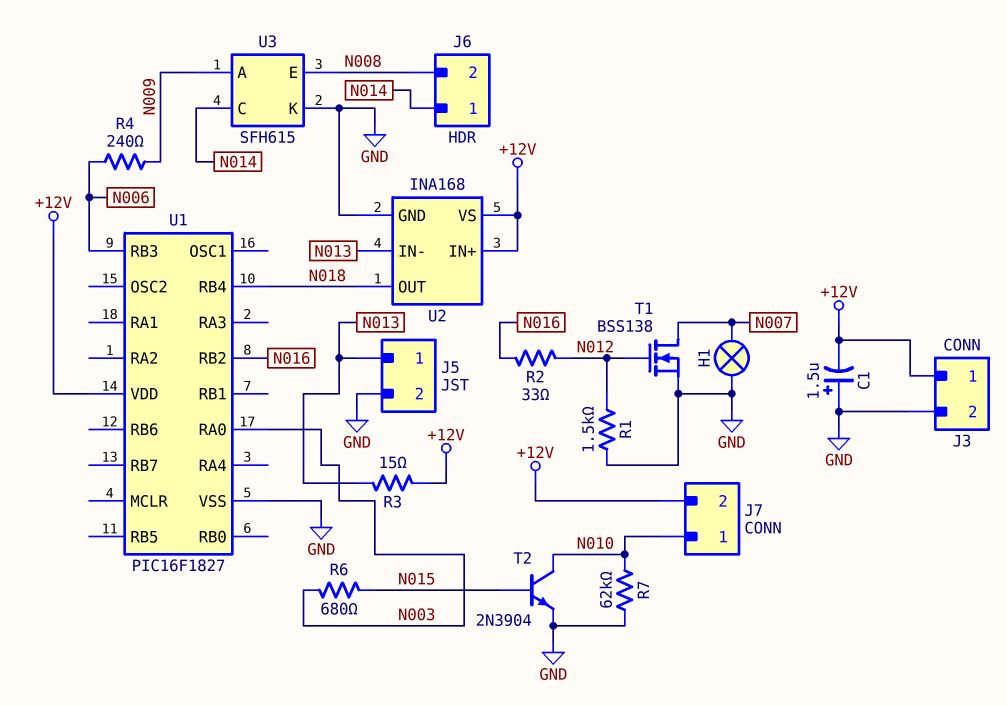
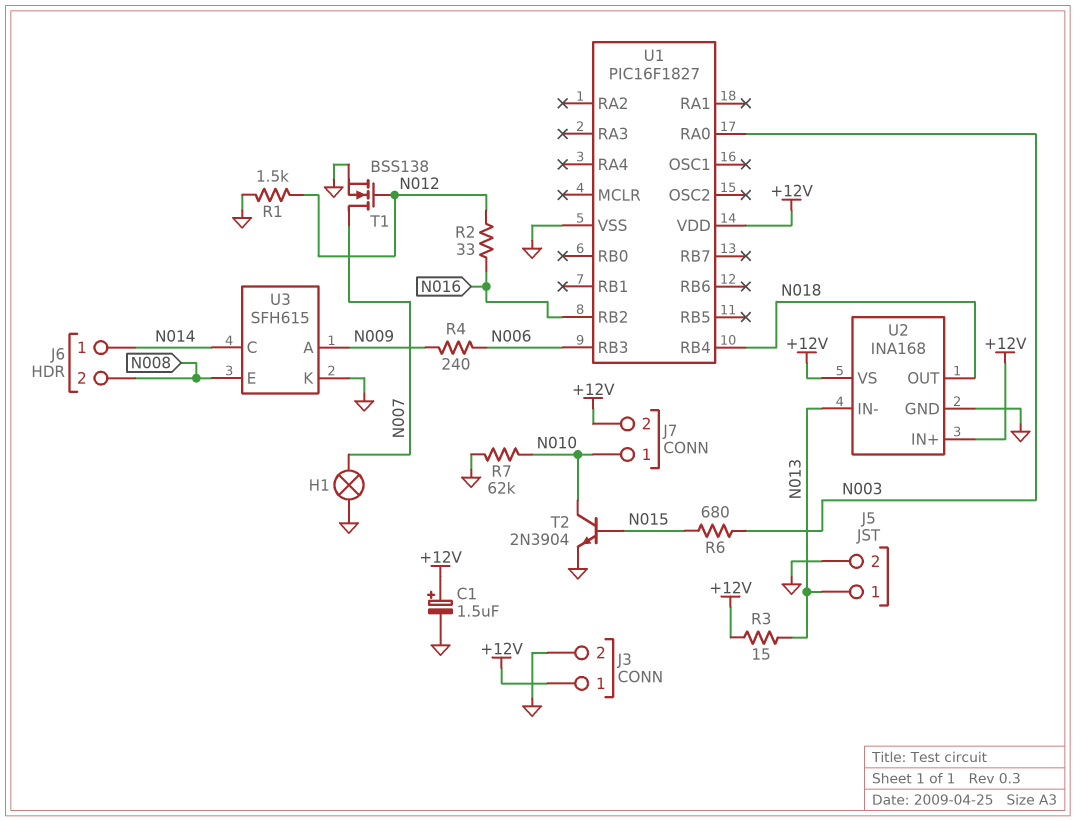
C1: 1.5uF (plus GND, minus +12V) -> 1.5uF (plus +12V, minus GND)

